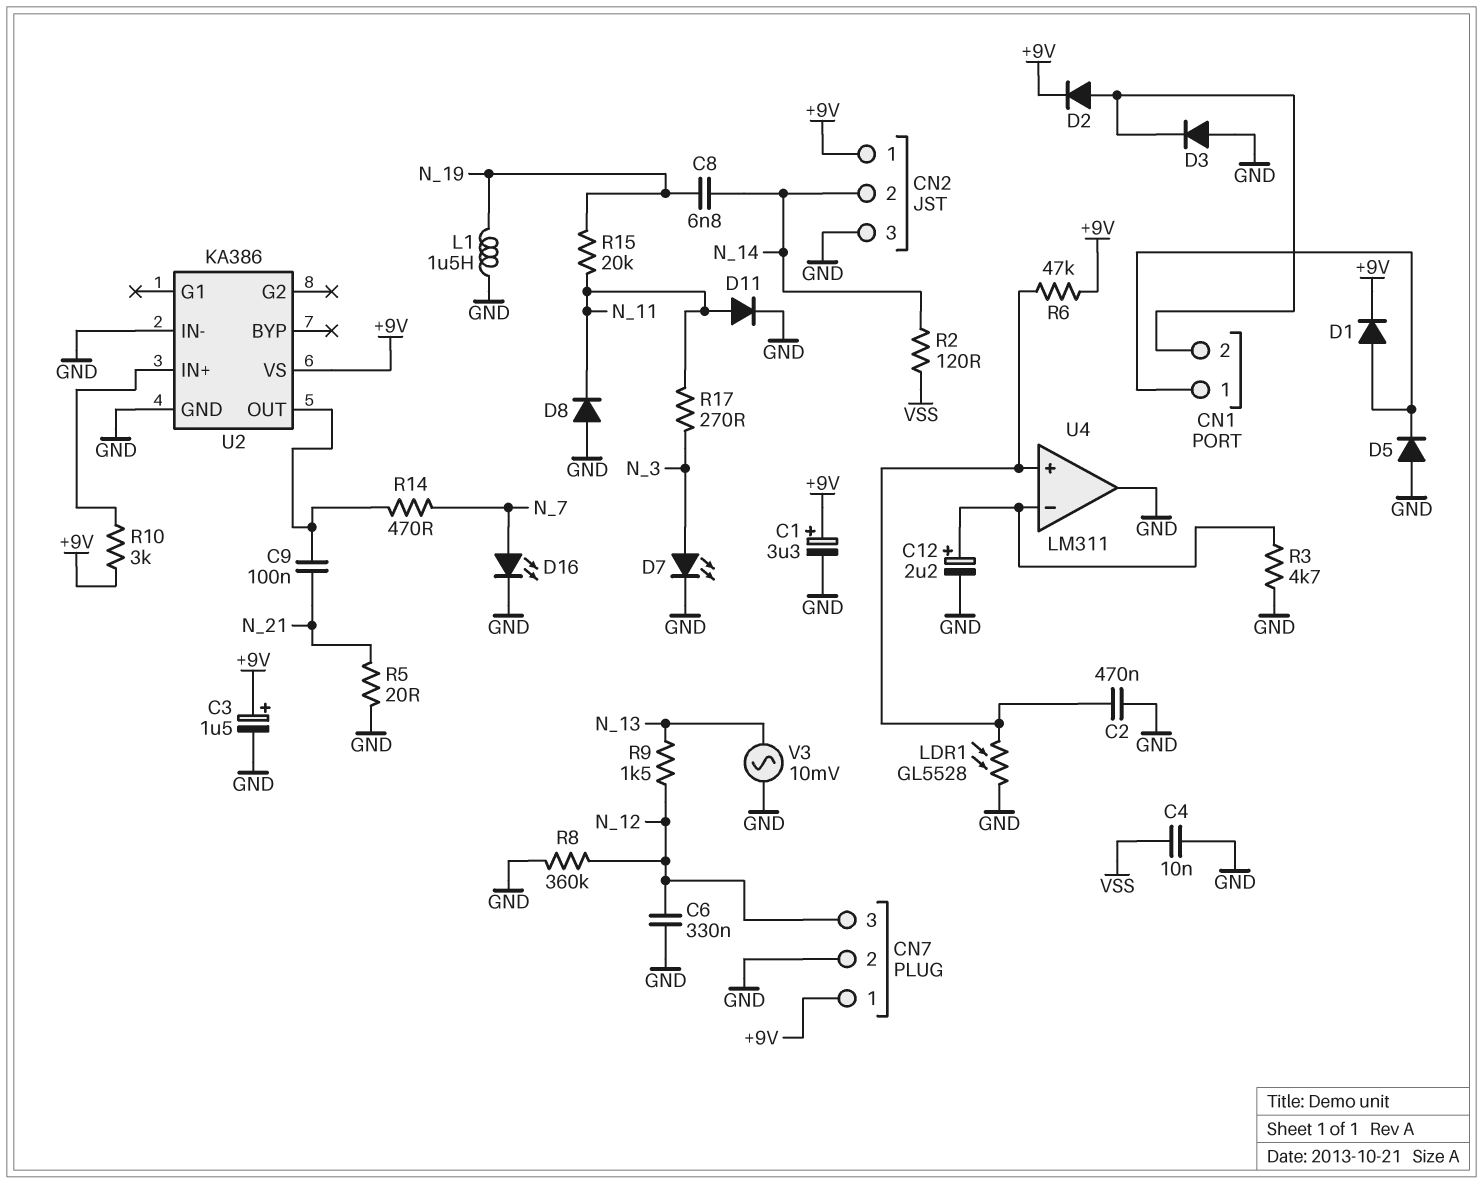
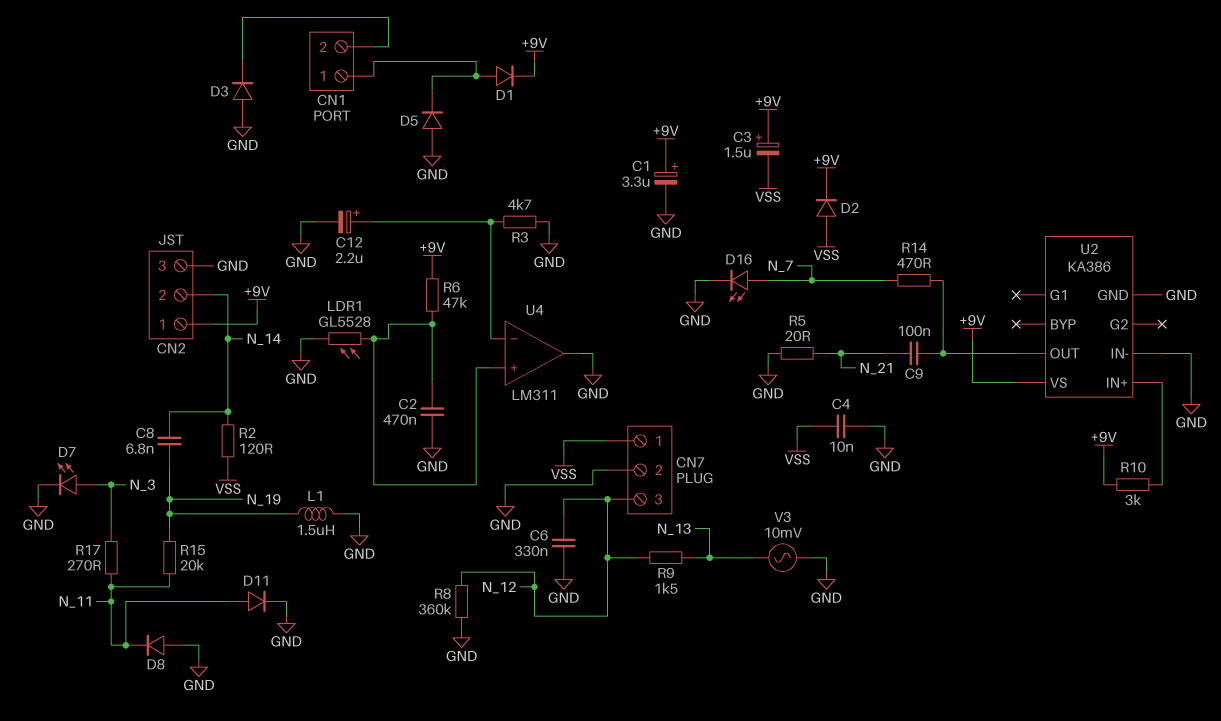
C3: 1.5uF (plus +9V, minus GND) -> 1.5uF (plus +9V, minus VSS)
CN7 pin 1: +9V -> VSS
D2: diode (A CN1/2, K +9V) -> diode (A VSS, K +9V)

